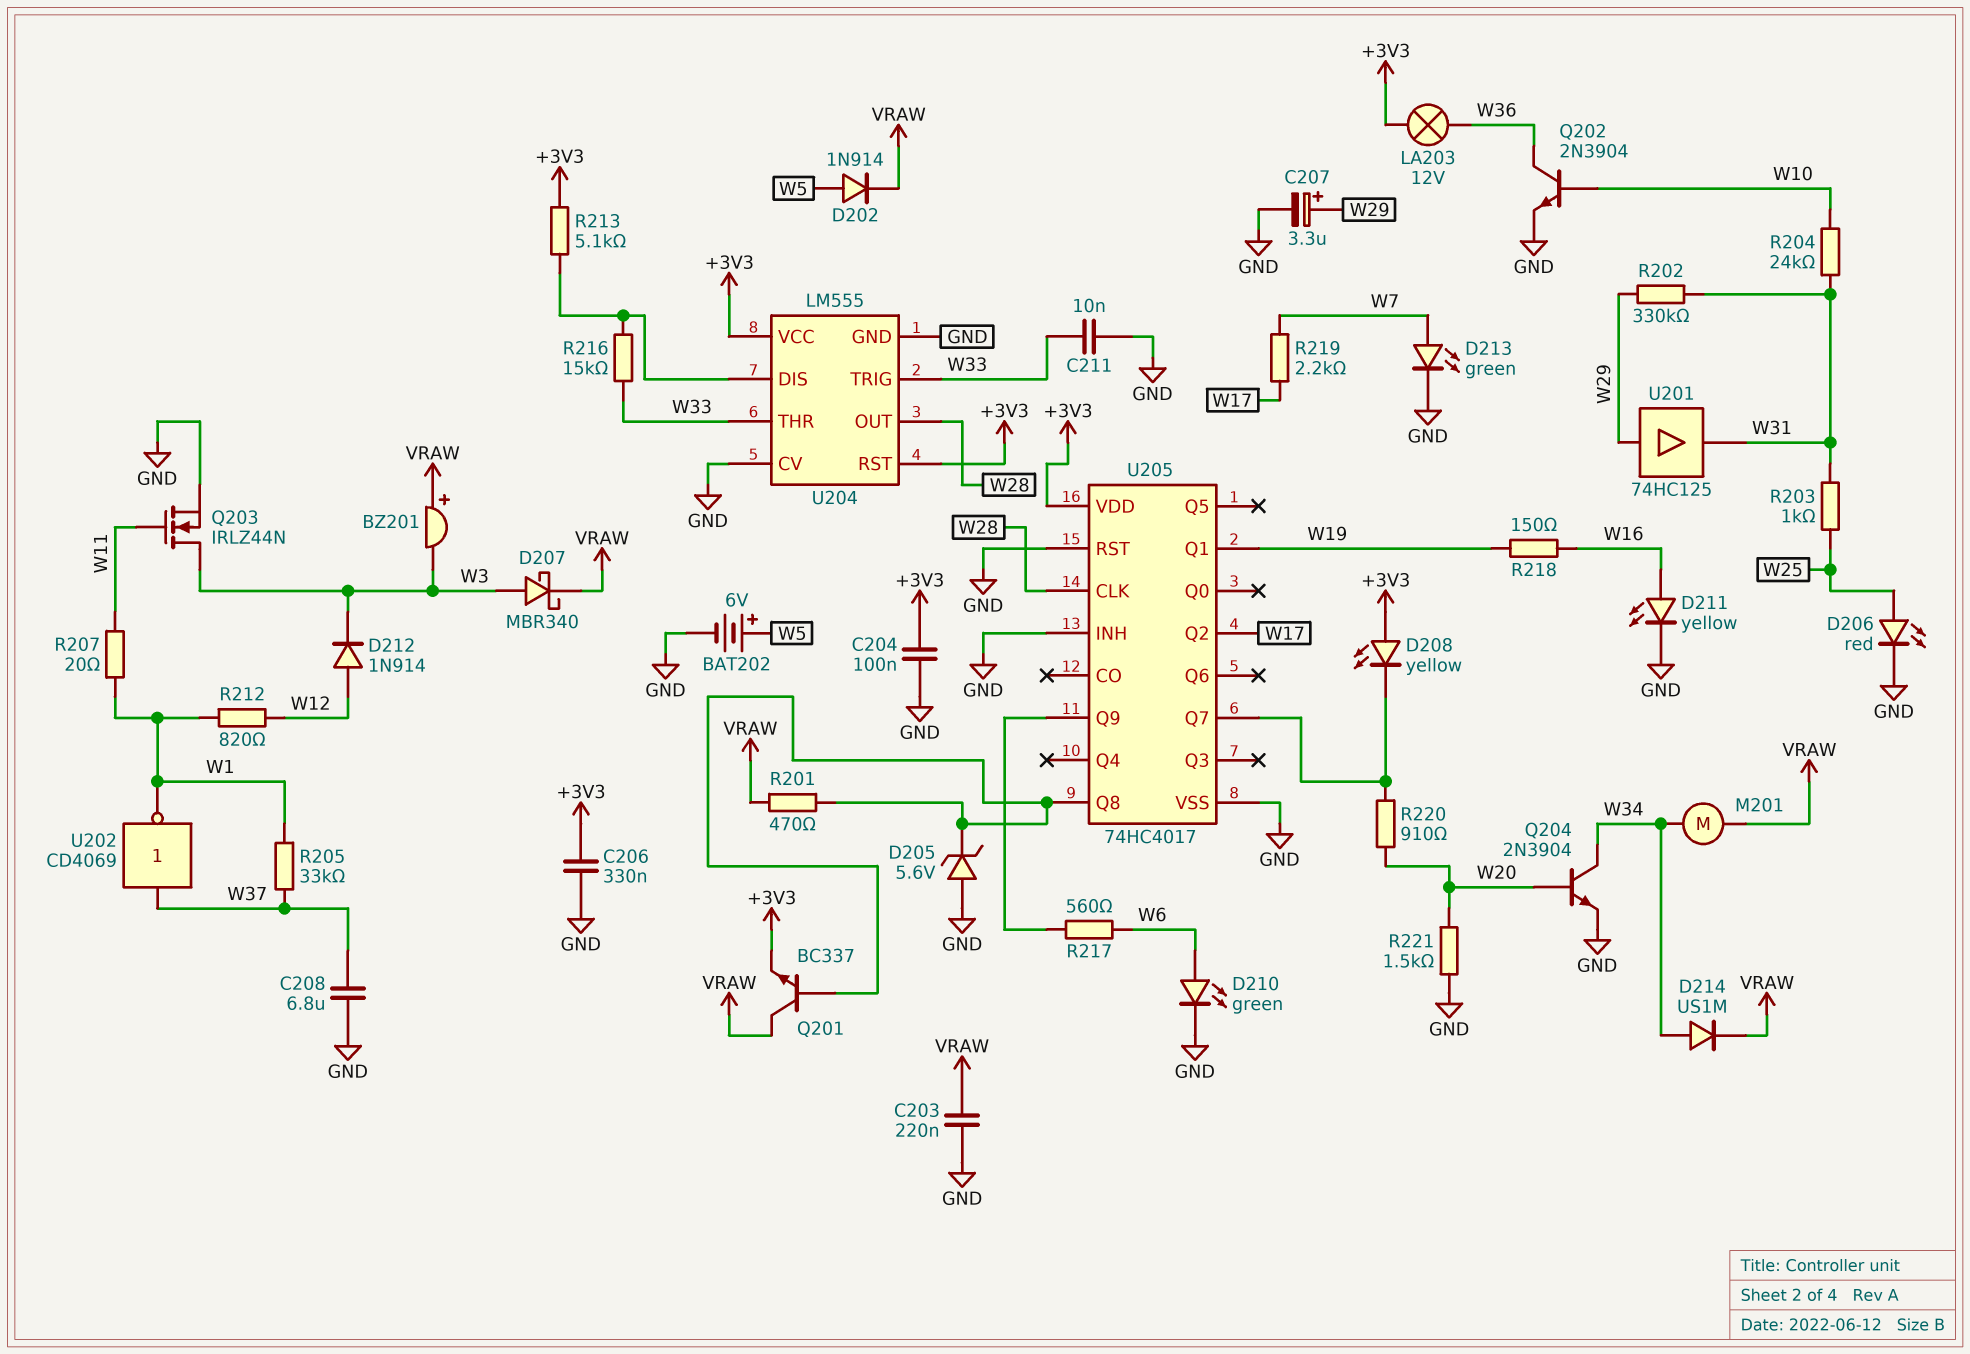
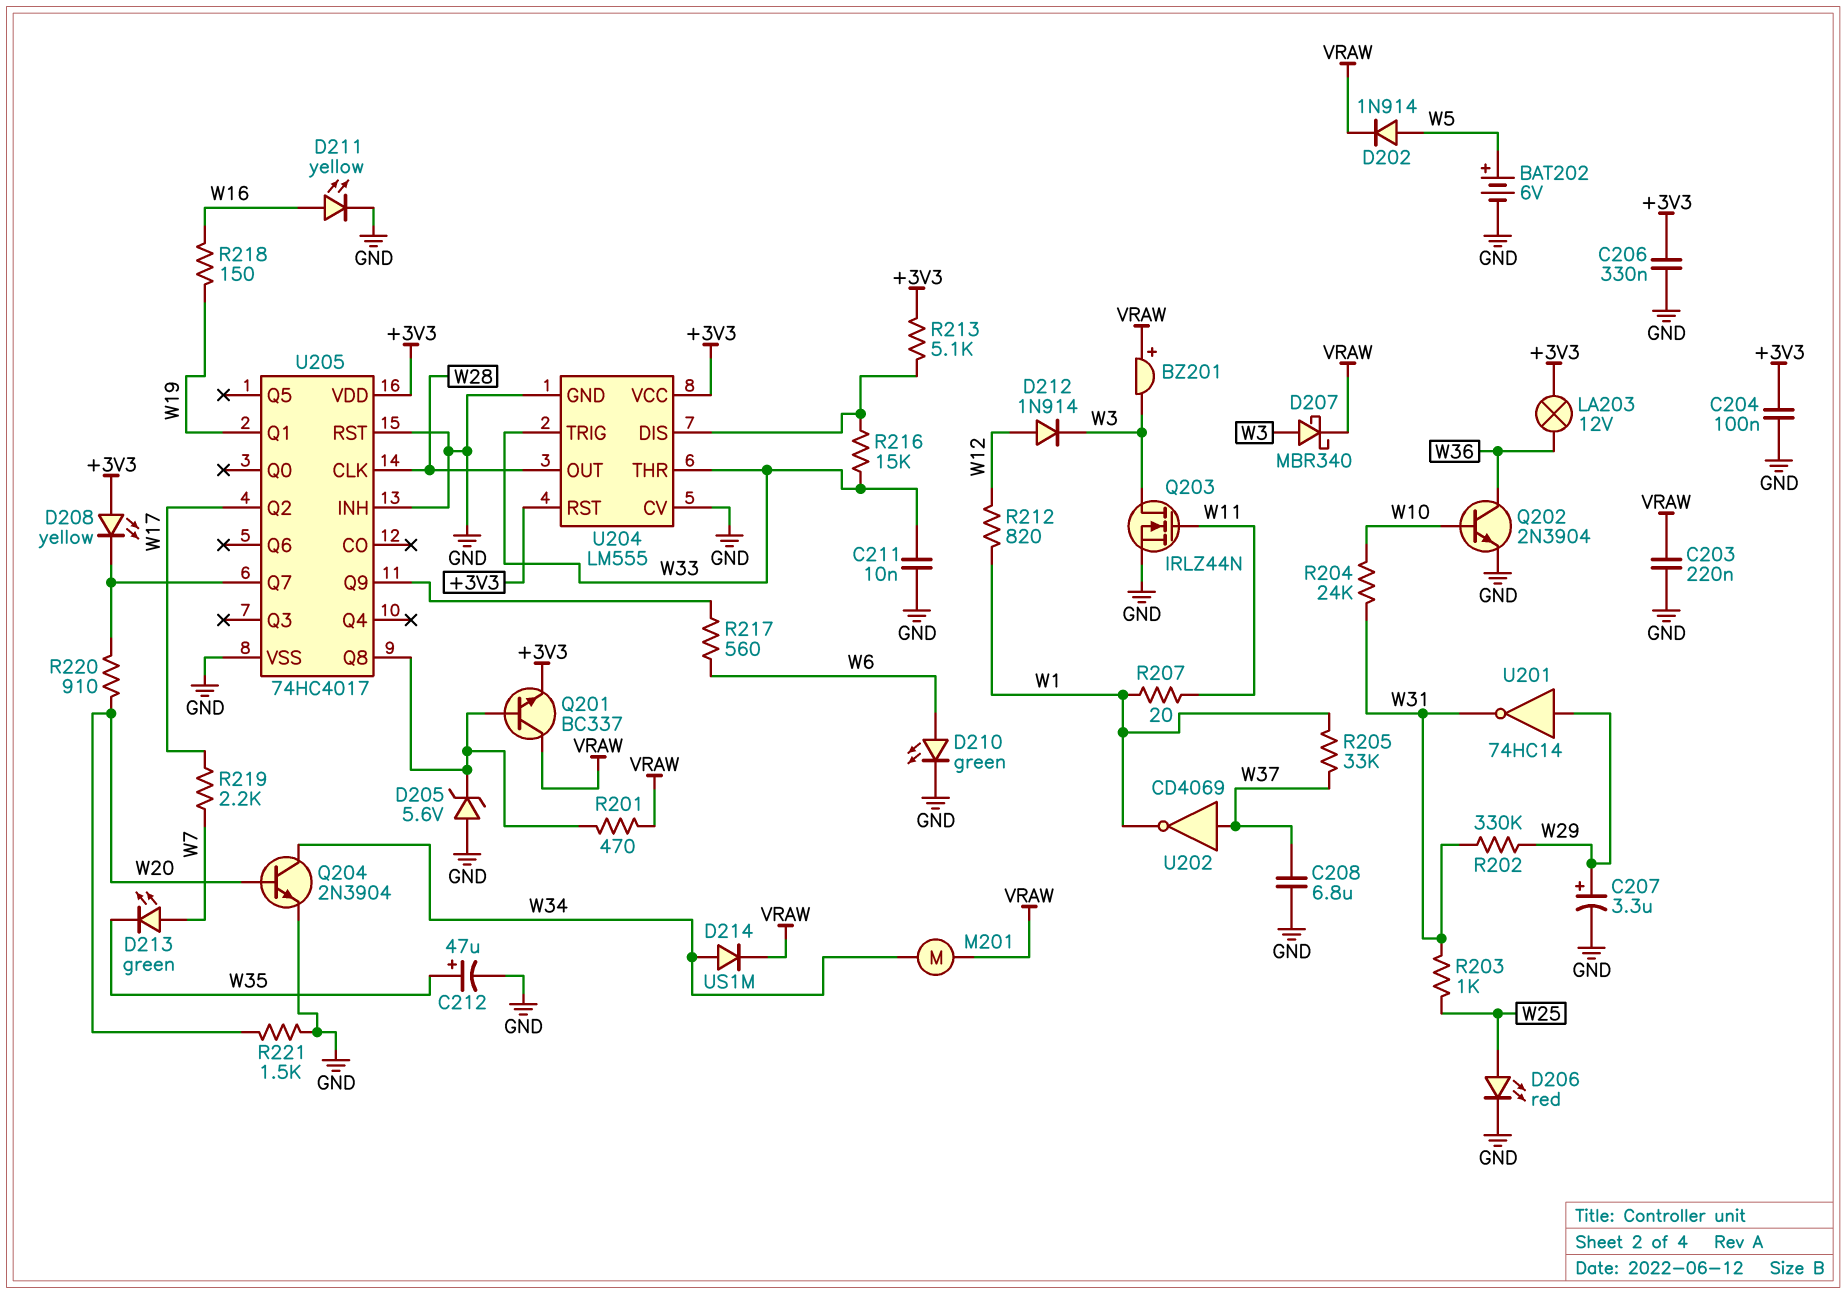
C212: none -> 47uF (plus W35, minus GND)
D213: LED green (A W7, K GND) -> LED green (A W7, K W35)
U201: buffer 74HC125 (in W29, out W31) -> NOT 74HC14 (in W29, out W31)

